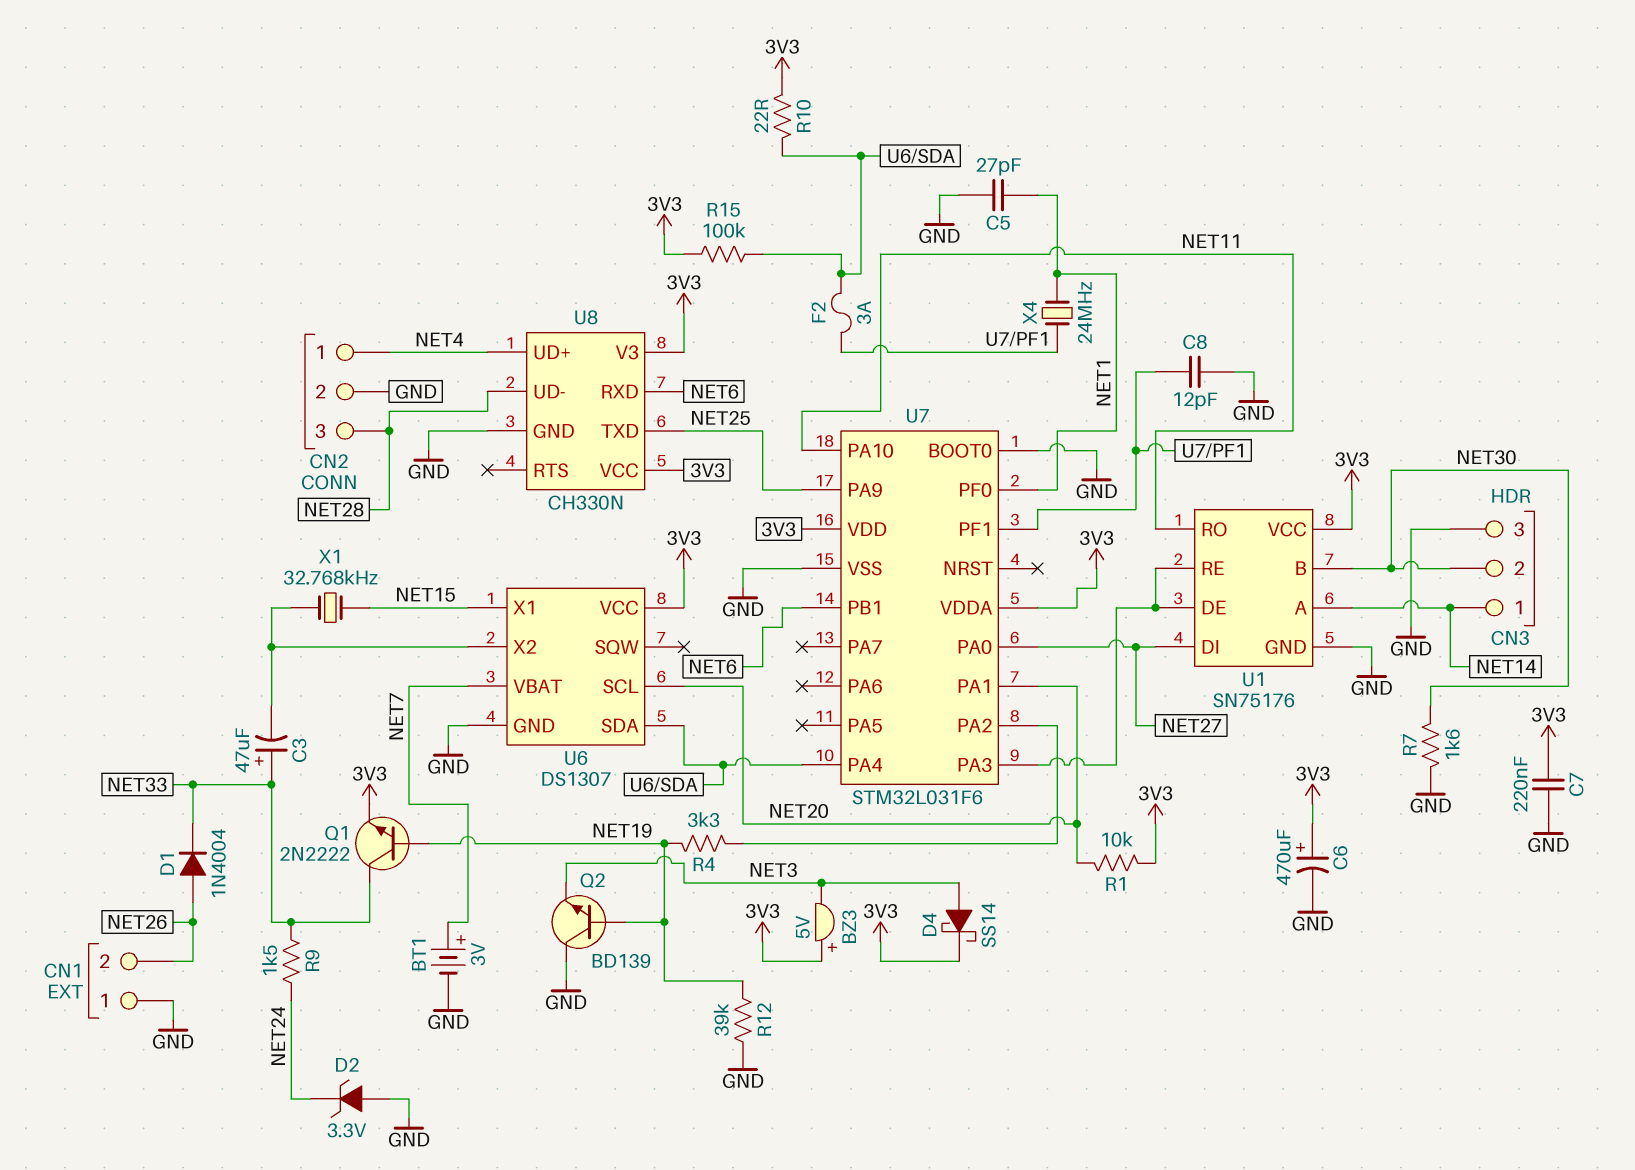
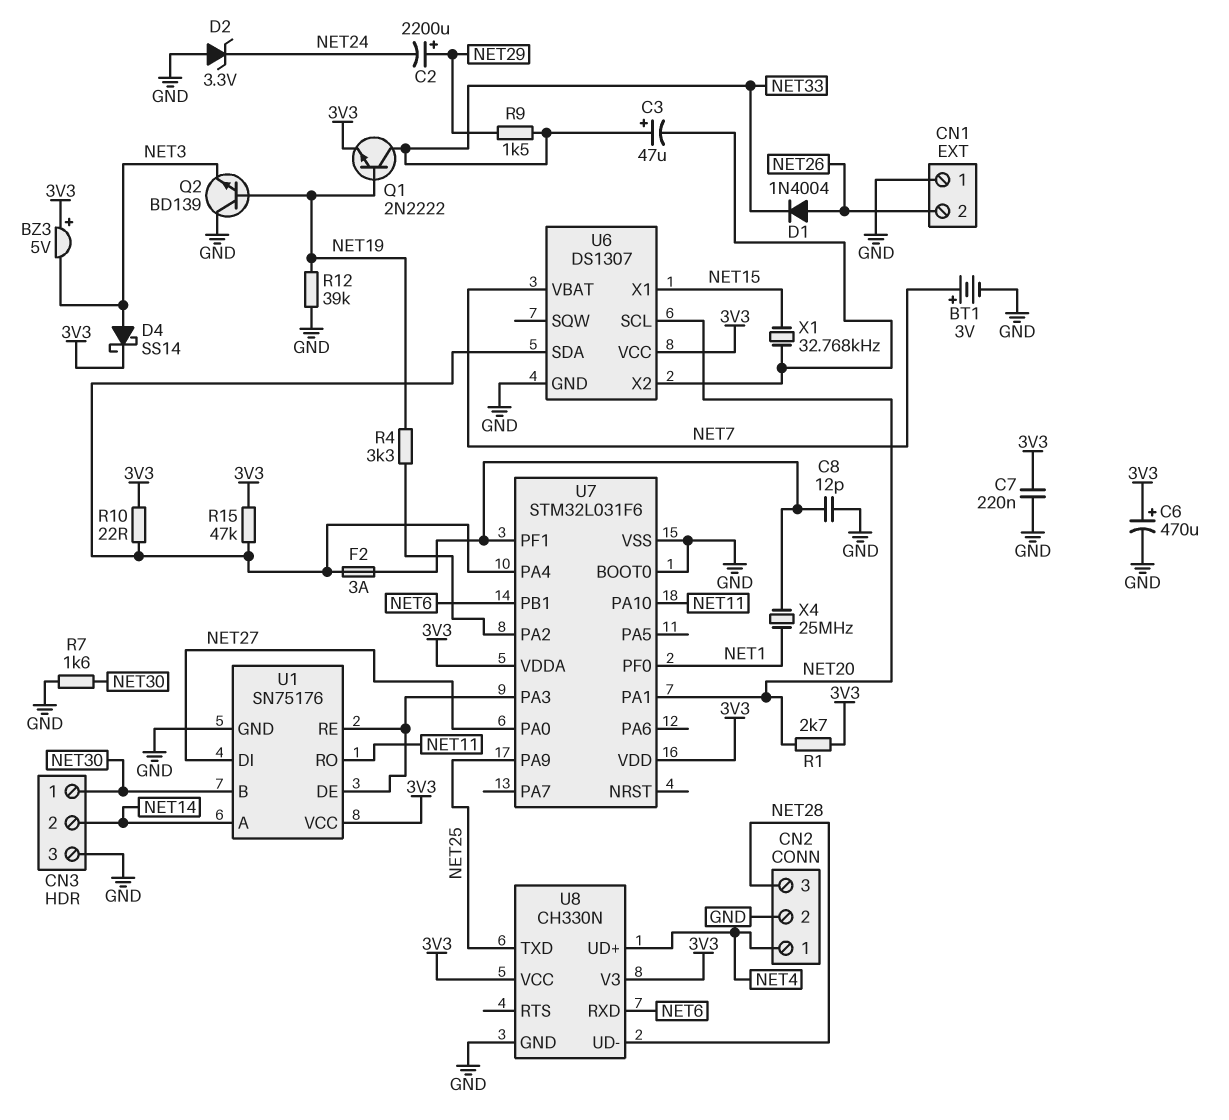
C2: none -> 2200uF (plus NET29, minus NET24)
C5: 27pF (GND, NET1) -> none
CN3 pin 1: NET14 -> NET30
CN3 pin 2: NET30 -> NET14
R1: 10k (3V3, NET20) -> 2.7k (3V3, NET20)
R9: 1.5k (NET24, NET33) -> 1.5k (NET29, NET33)
R15: 100k (3V3, U6/SDA) -> 47k (3V3, U6/SDA)
X4: 24MHz (NET1, U7/PF1) -> 25MHz (NET1, U7/PF1)

